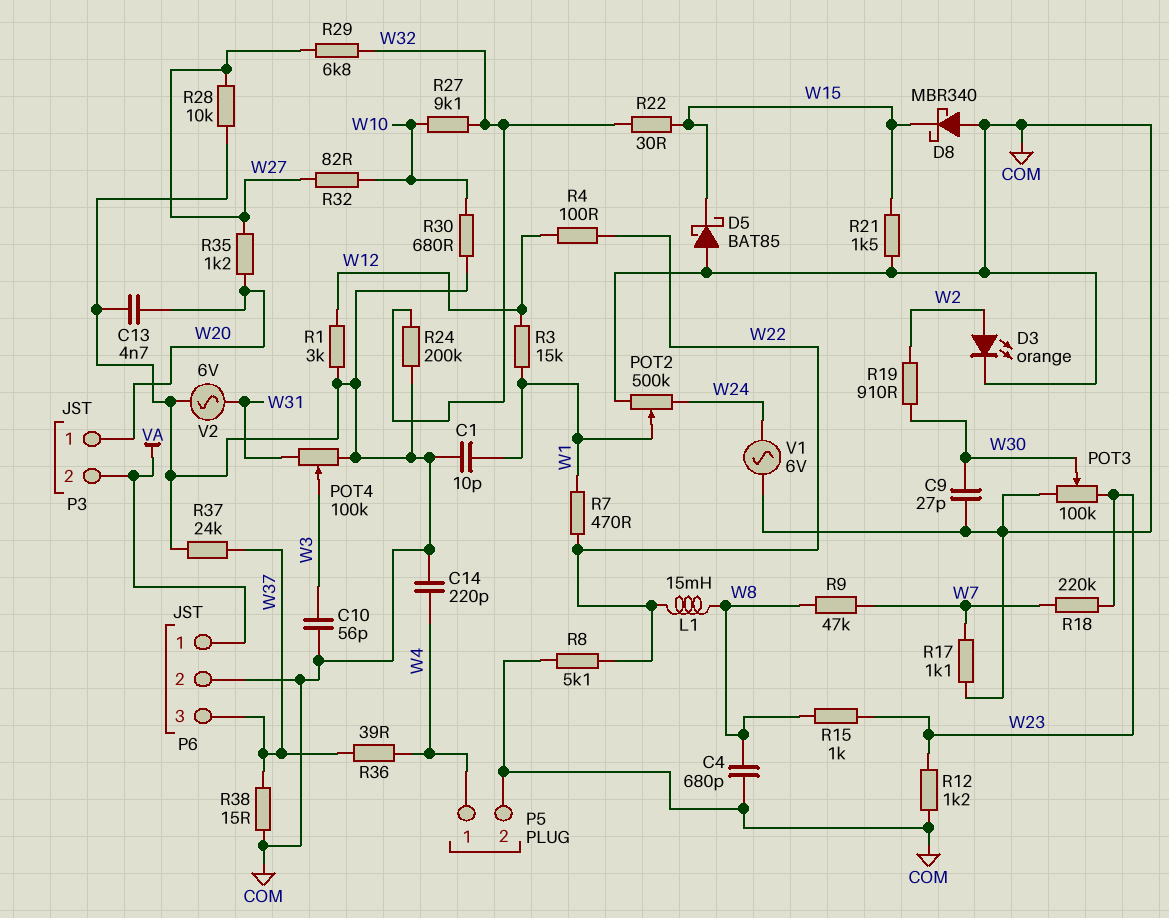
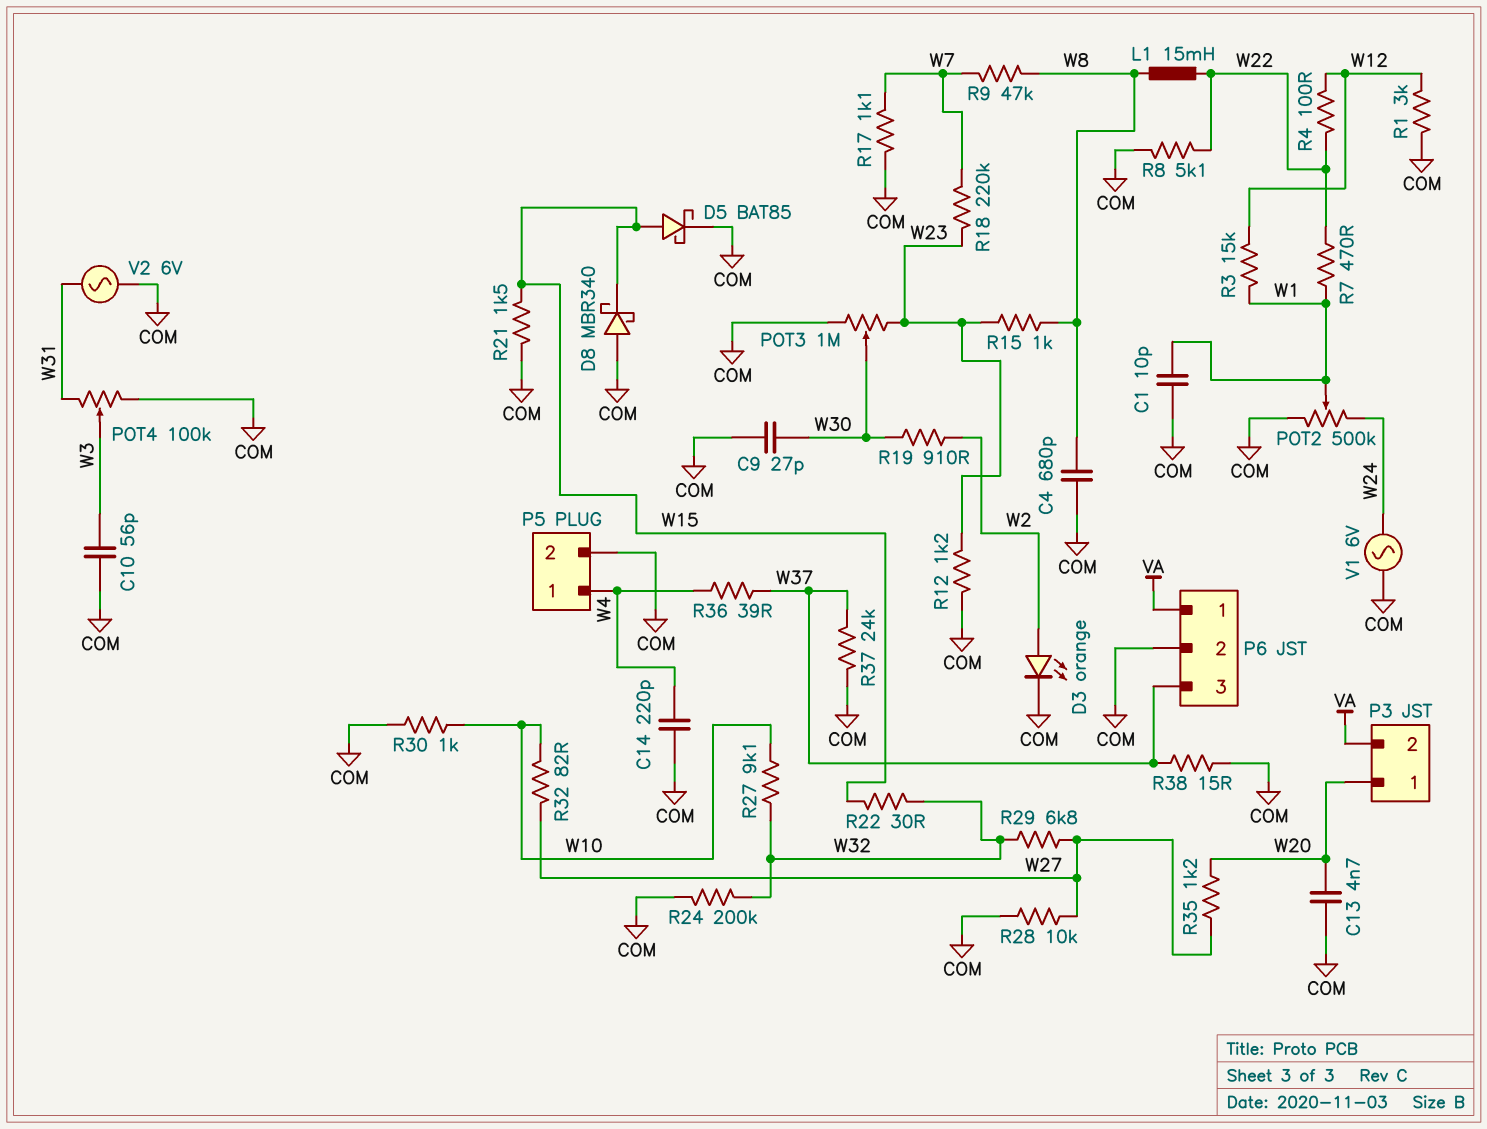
D5: schottky BAT85 (A COM, K W15) -> schottky BAT85 (A W15, K COM)
POT3: 100k (COM, W23, wiper W30) -> 1M (COM, W23, wiper W30)
R30: 680 (COM, W10) -> 1k (COM, W10)

